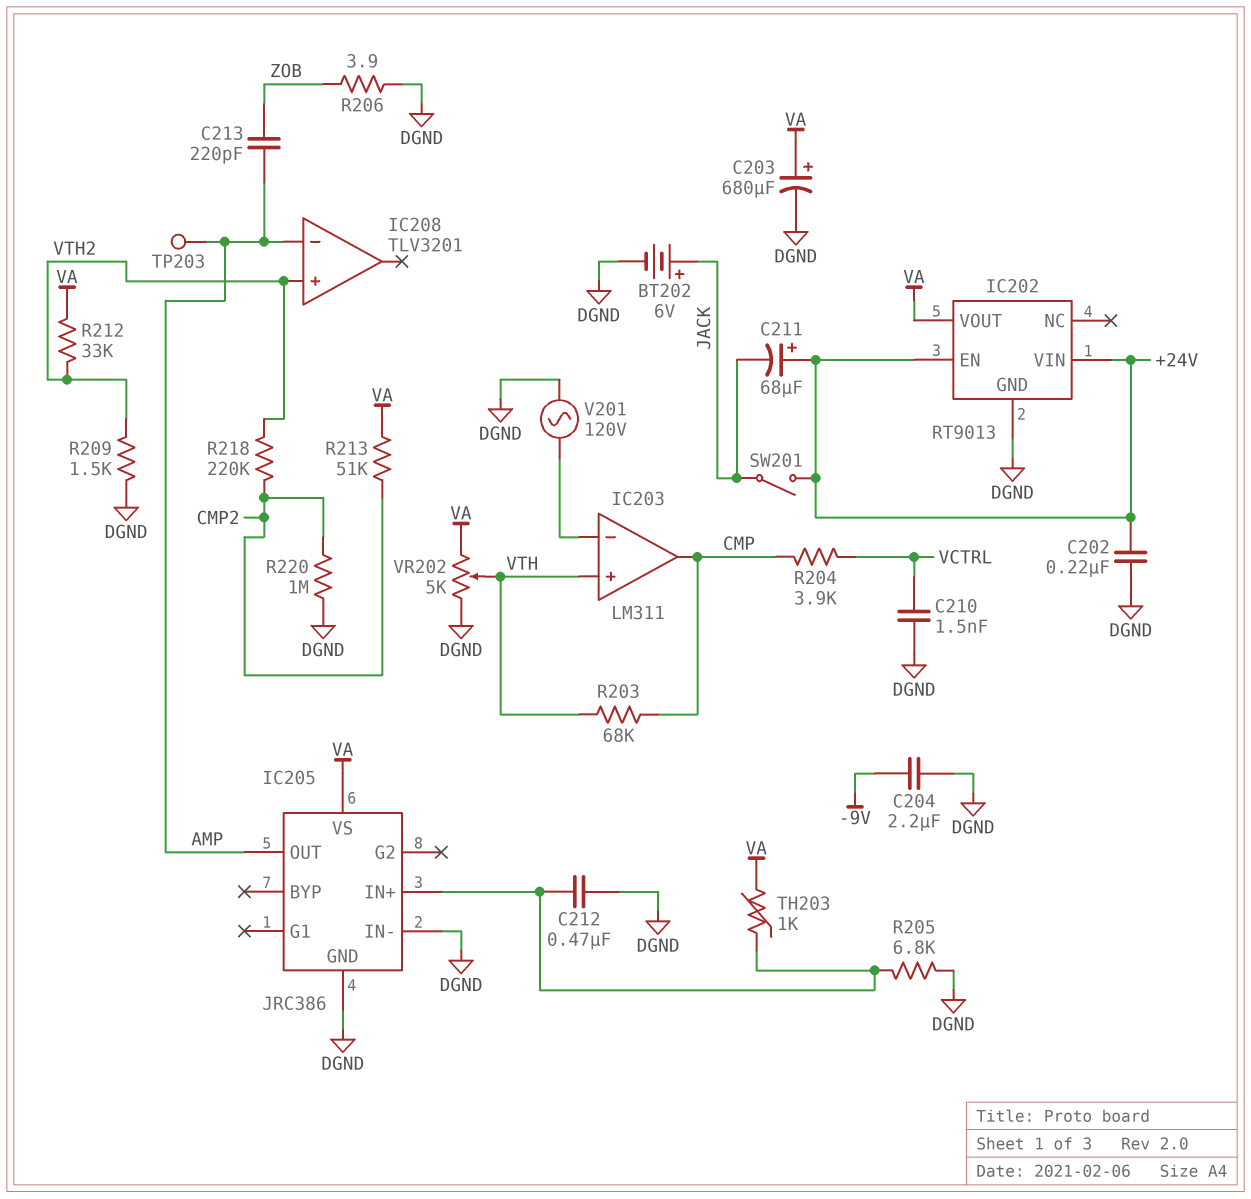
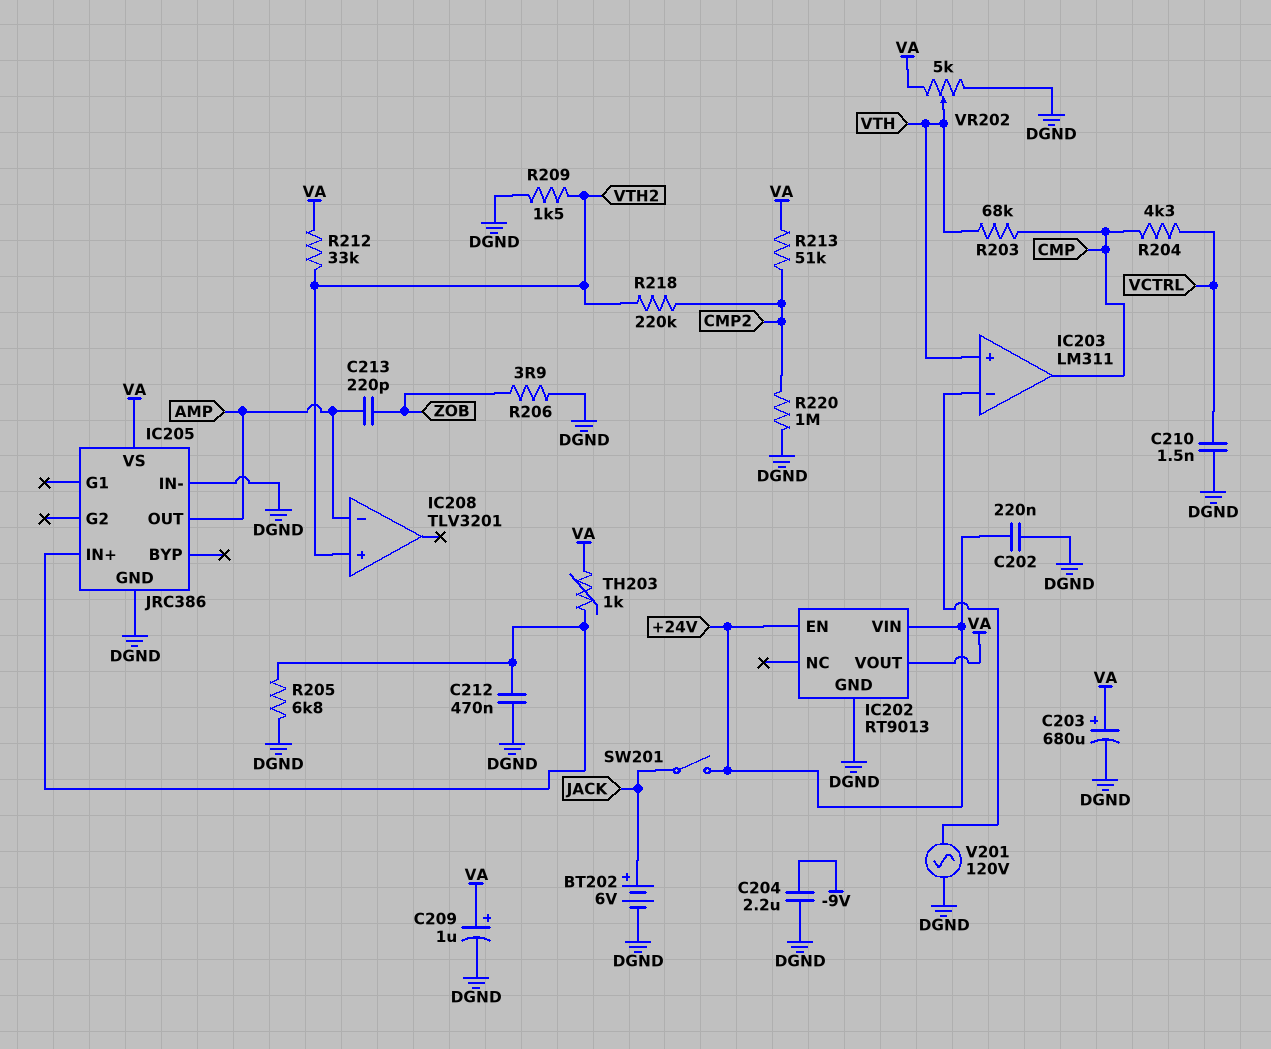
C209: none -> 1uF (plus VA, minus DGND)
C211: 68uF (plus +24V, minus JACK) -> none
R204: 3.9k (CMP, VCTRL) -> 4.3k (CMP, VCTRL)
TP203: test point (AMP) -> none

